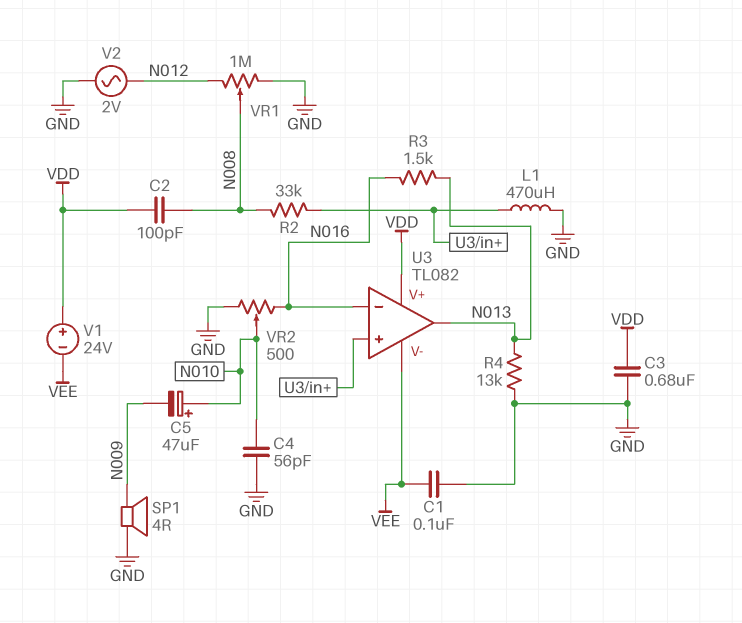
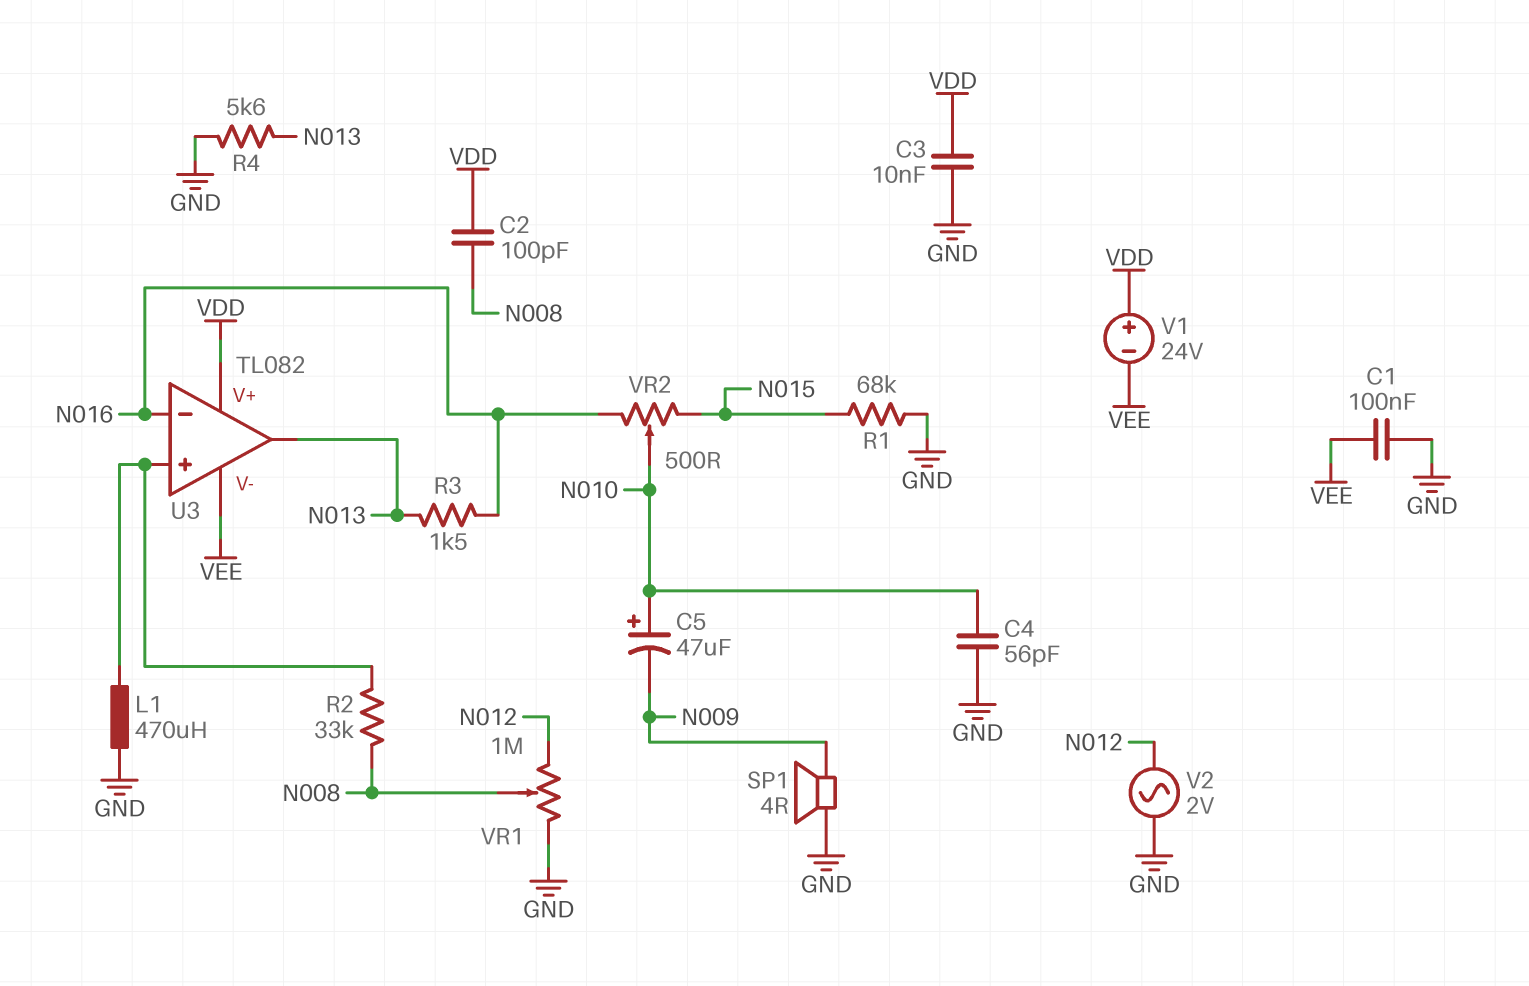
C3: 680nF (GND, VDD) -> 10nF (GND, VDD)
R1: none -> 68k (GND, N015)
R4: 13k (GND, N013) -> 5.6k (GND, N013)
VR2: 500 (GND, N016, wiper N010) -> 500 (N015, N016, wiper N010)

